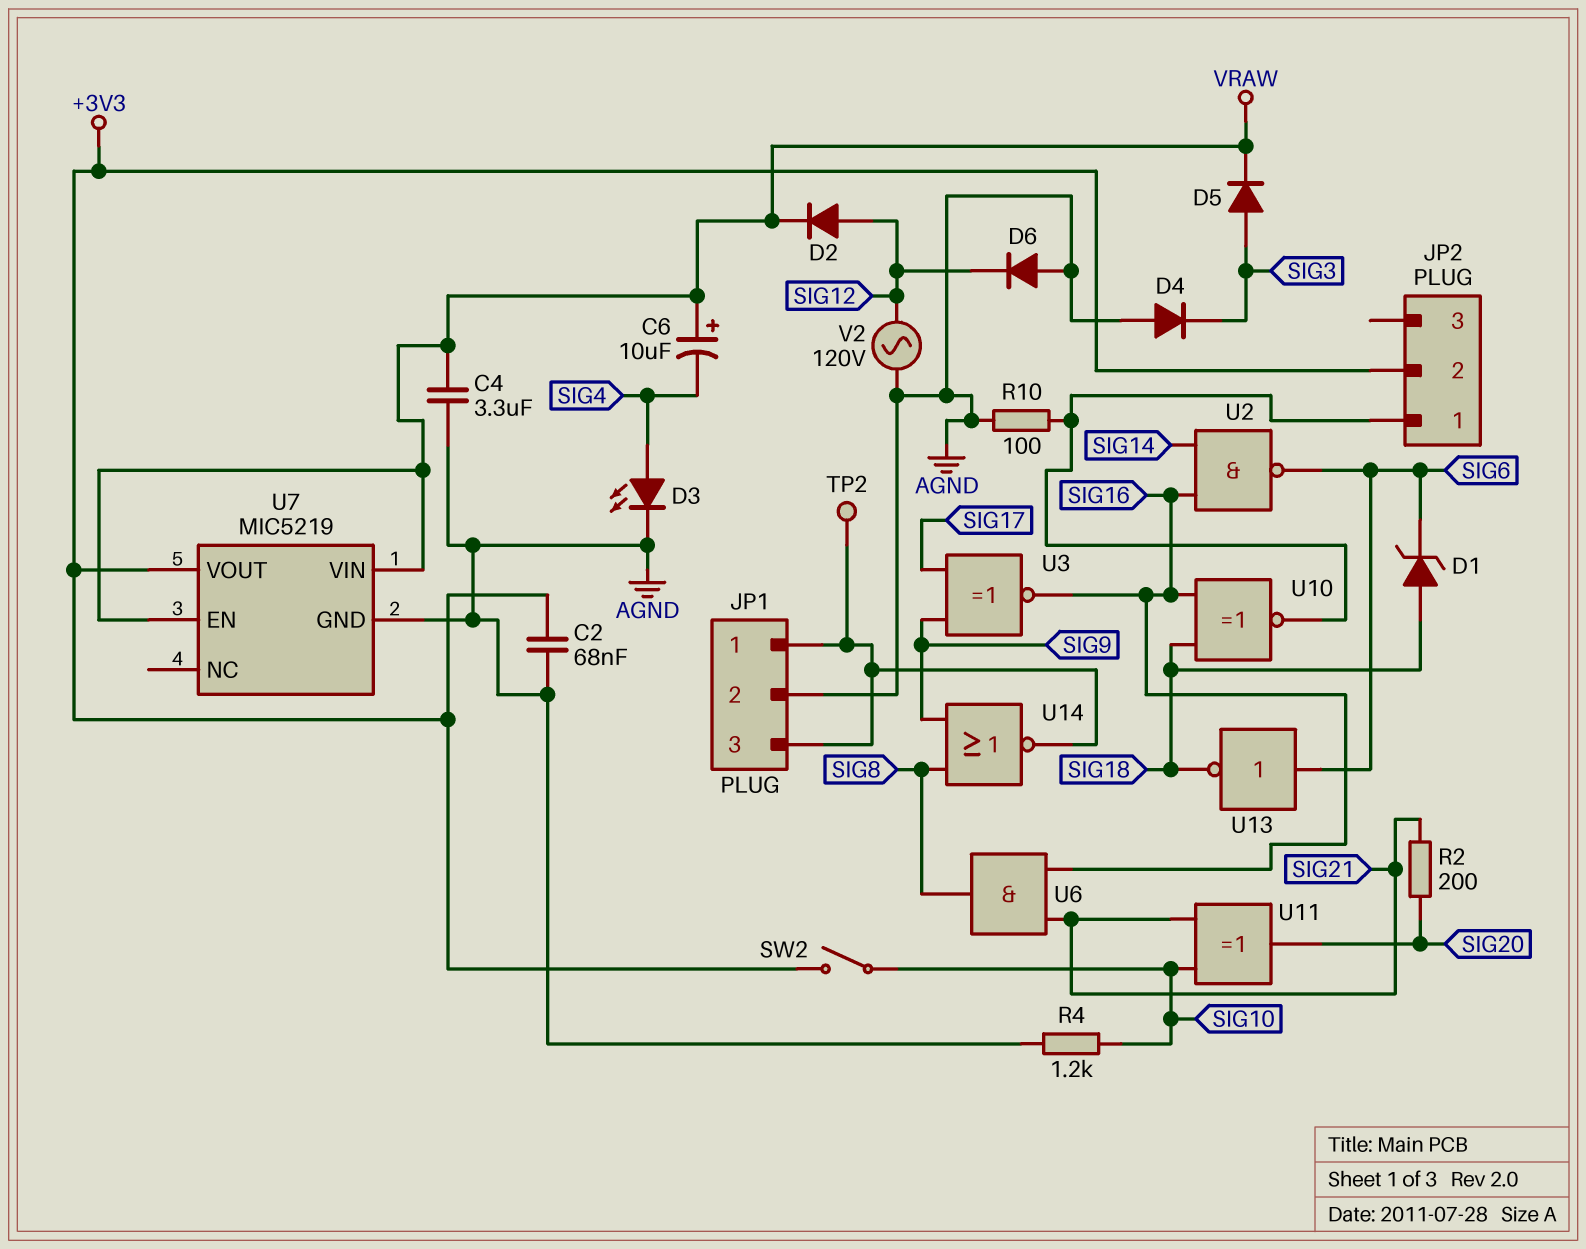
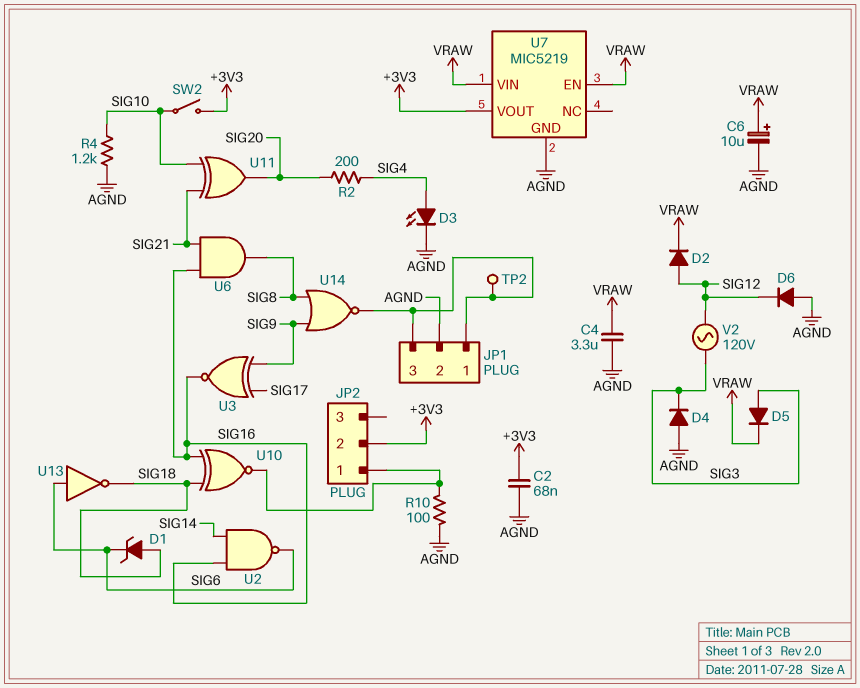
C6: 10uF (plus VRAW, minus SIG4) -> 10uF (plus VRAW, minus AGND)
R2: 200 (SIG20, SIG21) -> 200 (SIG4, SIG20)
V2: AC 120V (AGND, SIG12) -> AC 120V (SIG3, SIG12)

